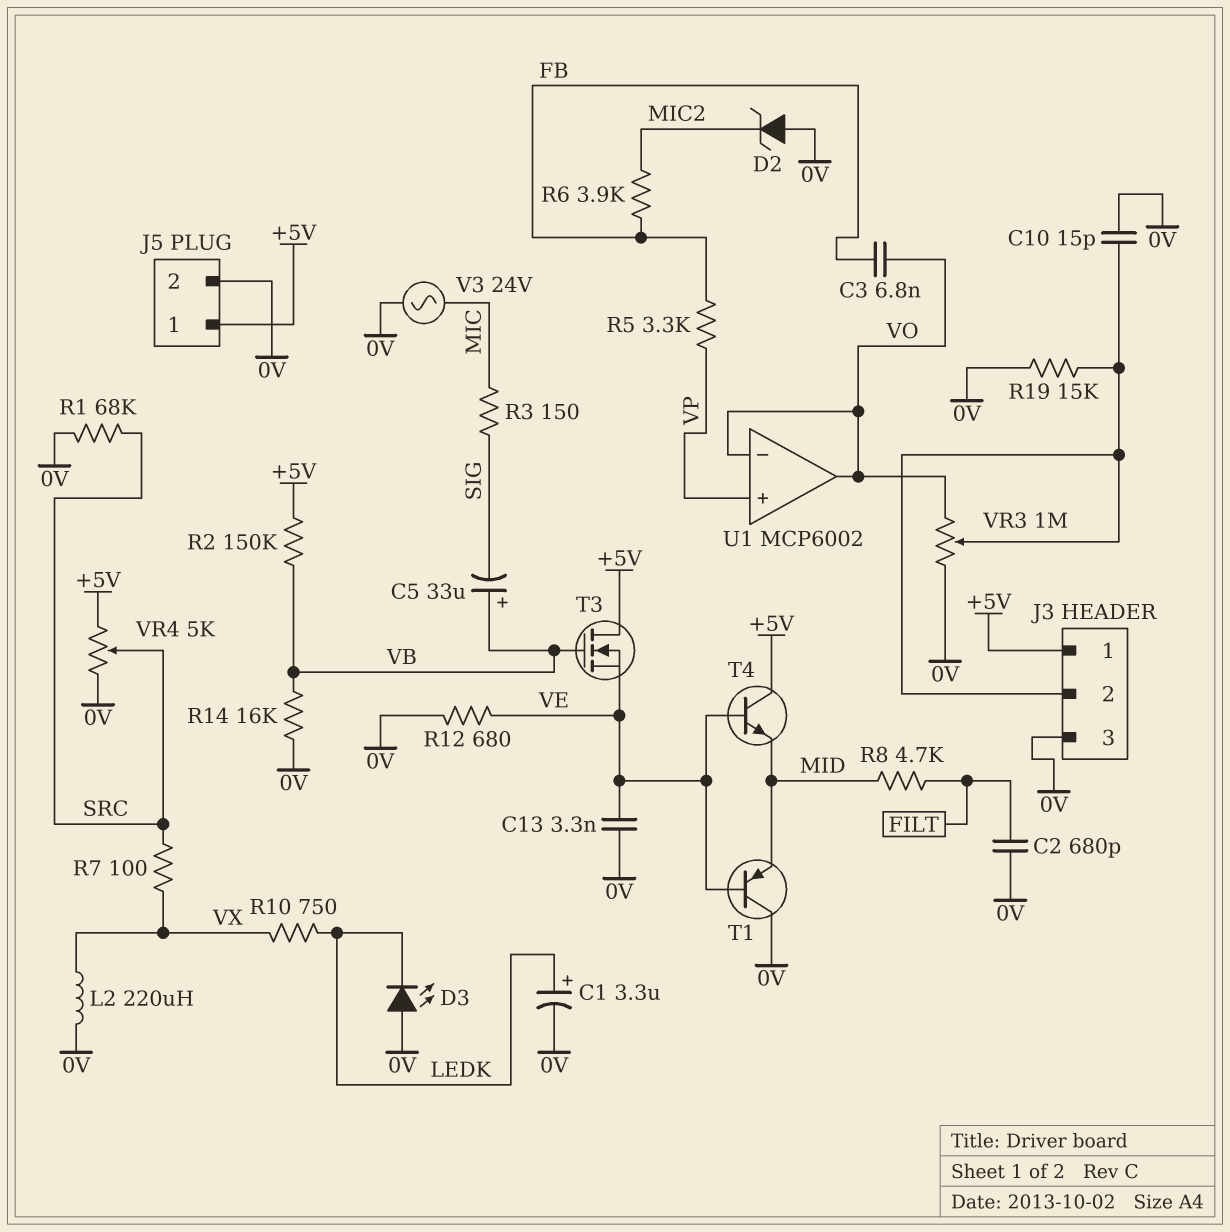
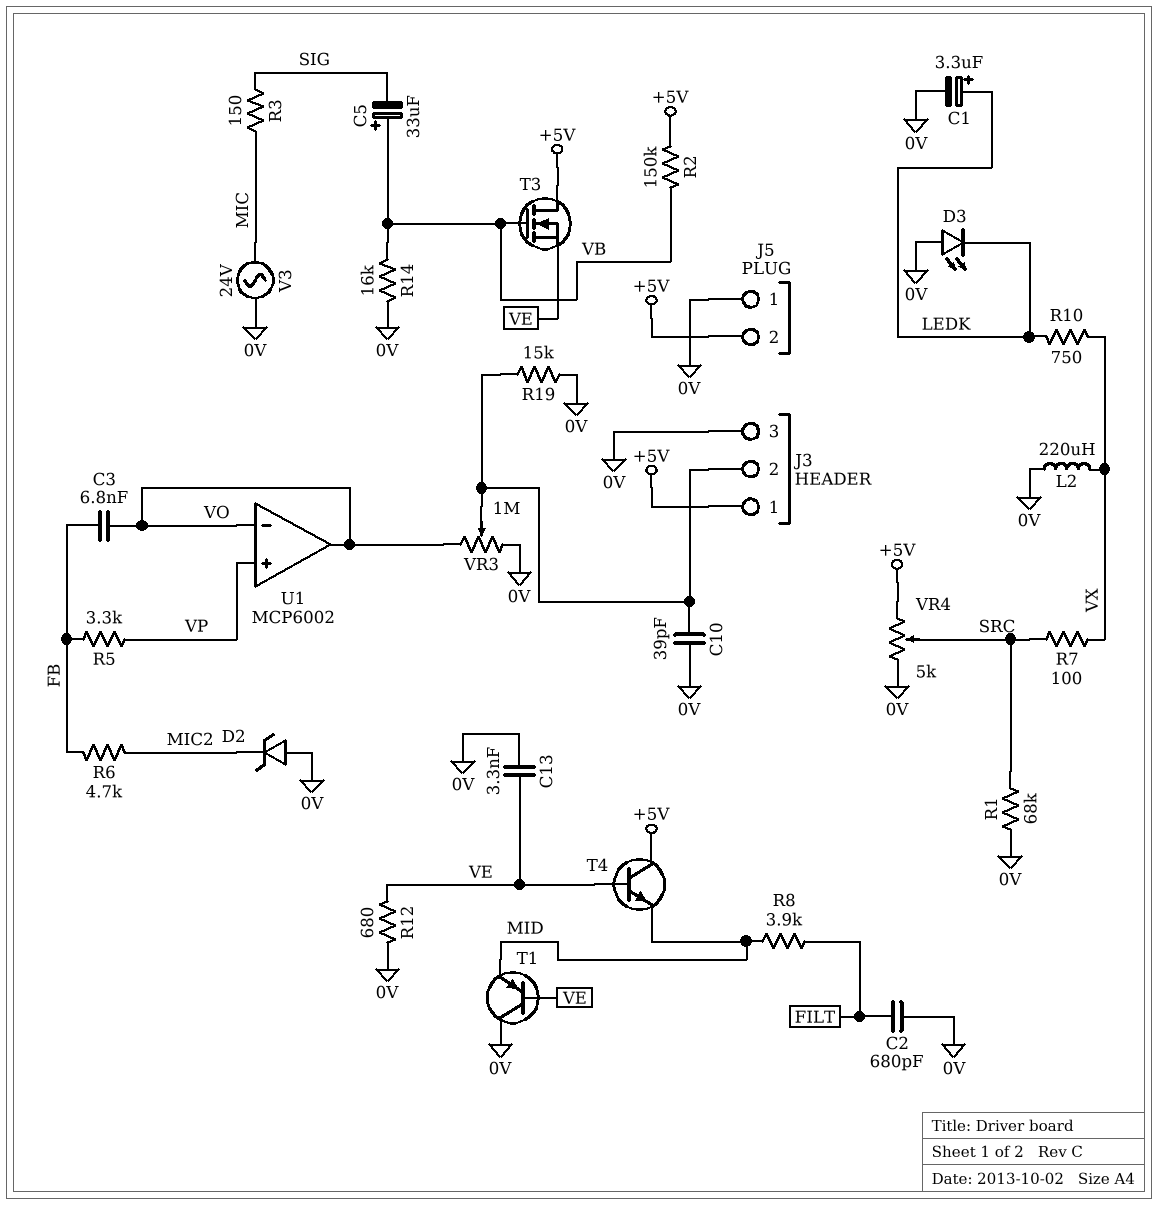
C10: 15pF (0V, J3/2) -> 39pF (0V, J3/2)
J5 pin 1: +5V -> 0V
J5 pin 2: 0V -> +5V
R6: 3.9k (FB, MIC2) -> 4.7k (FB, MIC2)
R8: 4.7k (FILT, MID) -> 3.9k (FILT, MID)

